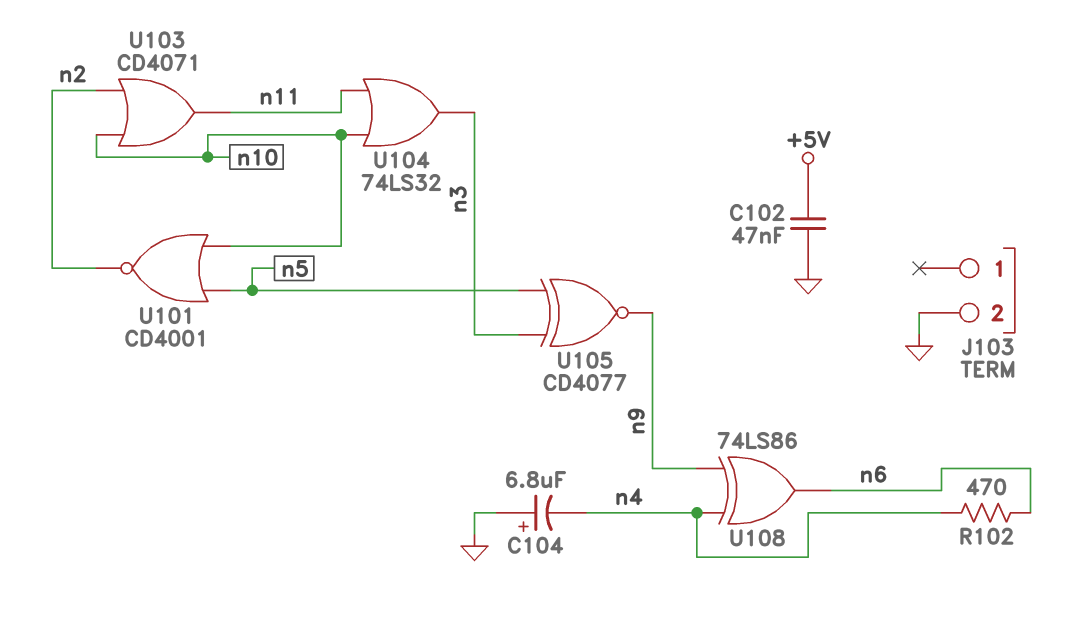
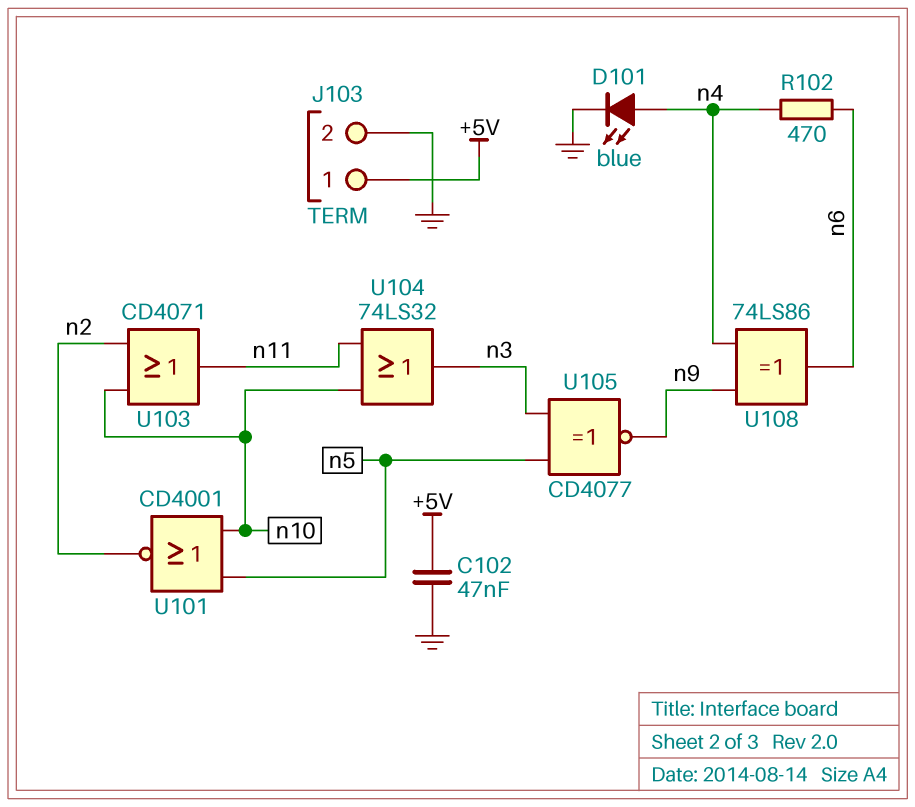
C104: 6.8uF (plus GND, minus n4) -> none
D101: none -> LED blue (A n4, K GND)
J103 pin 1: none -> +5V

